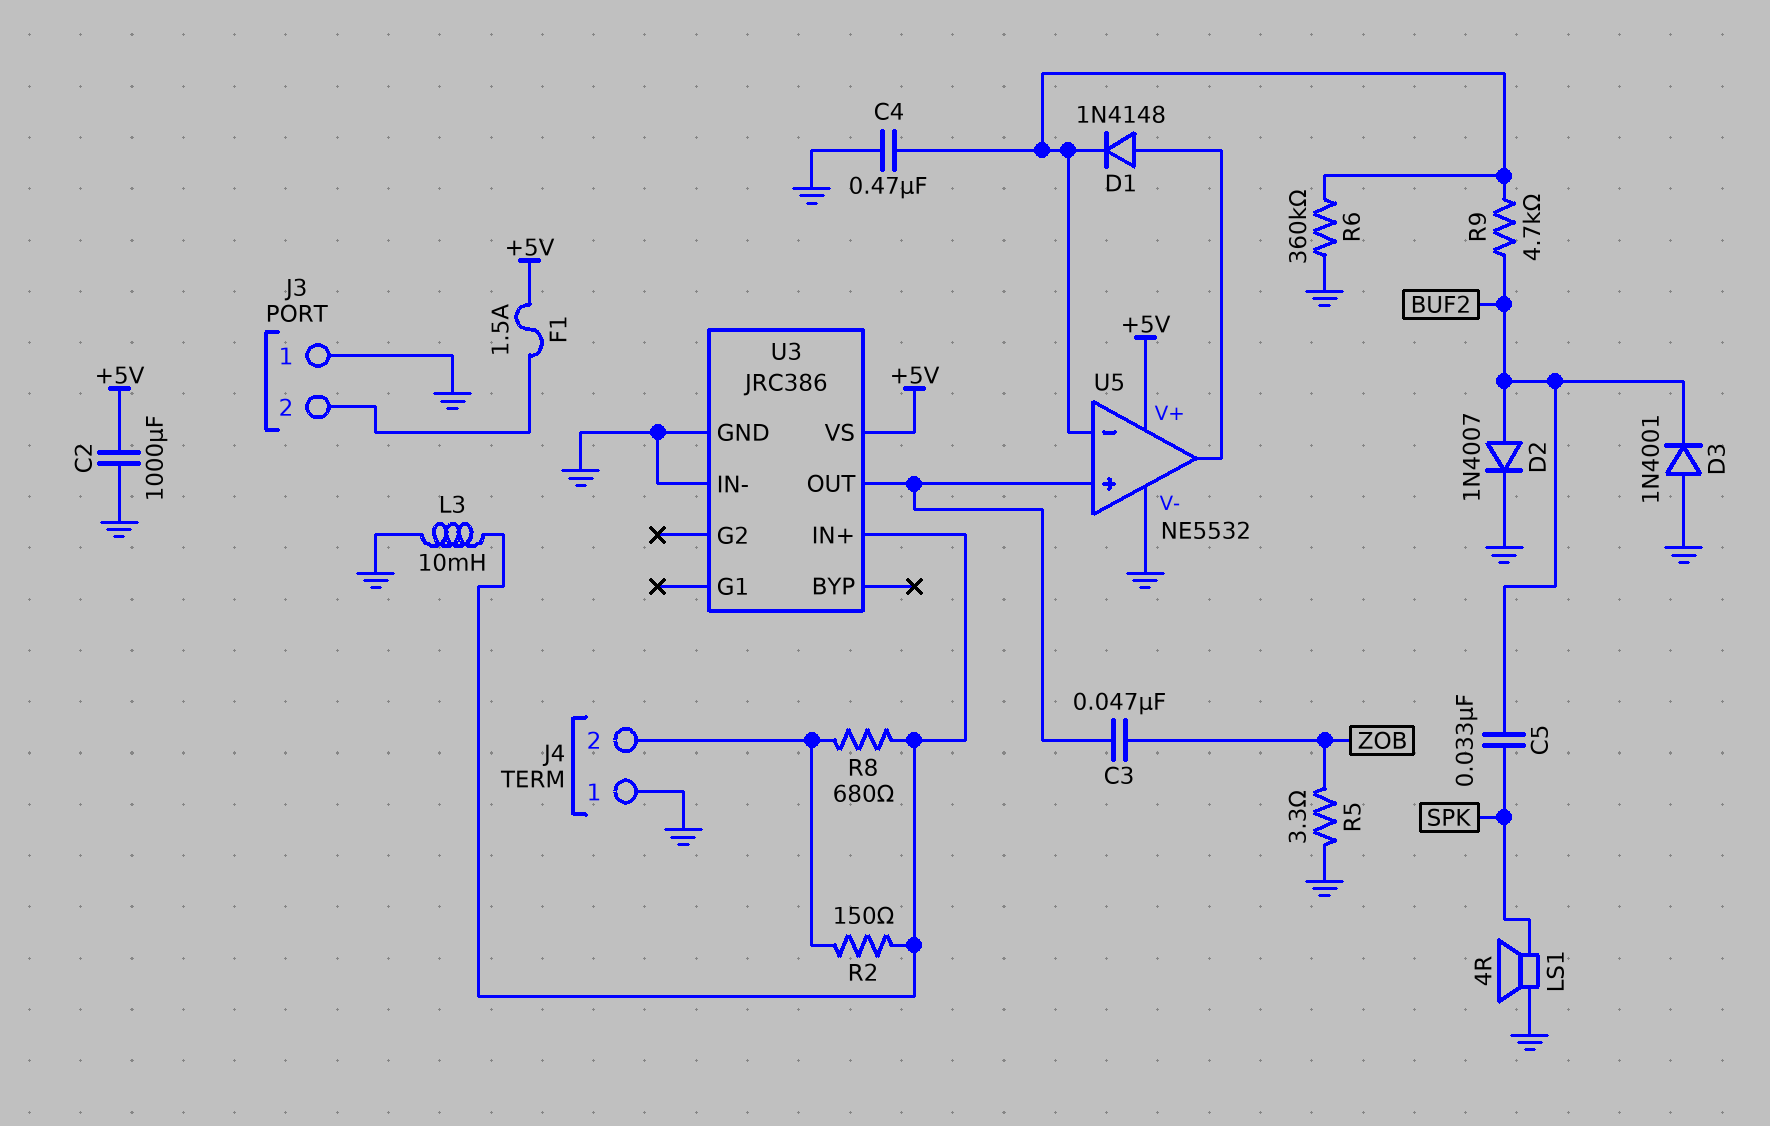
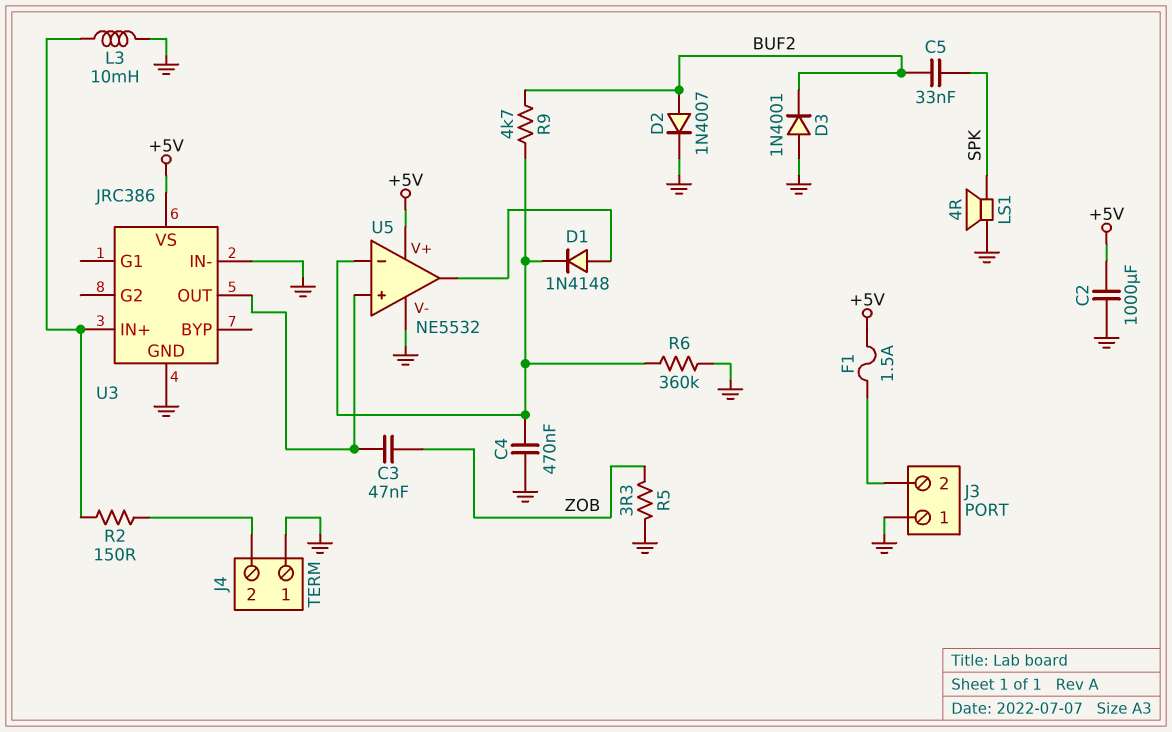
R8: 680 (J4/2, U3/IN+) -> none

